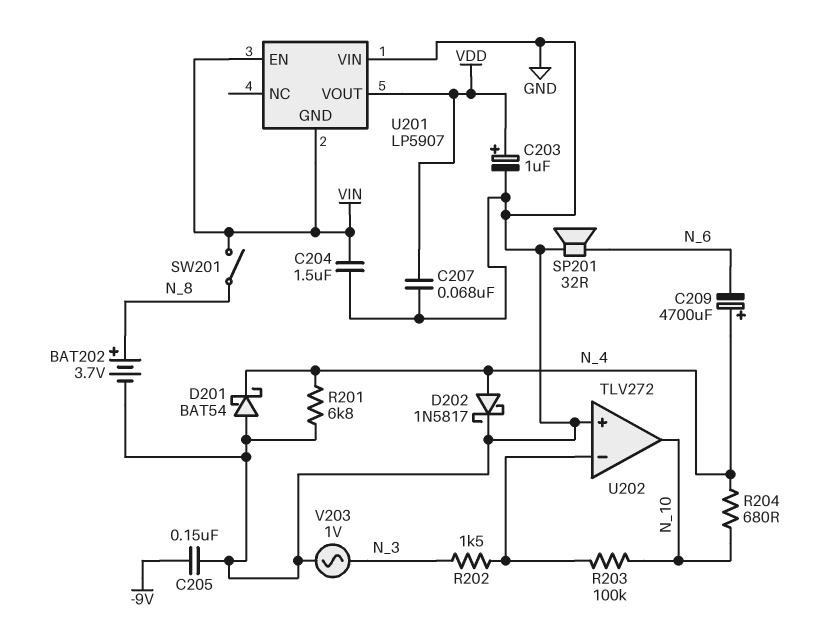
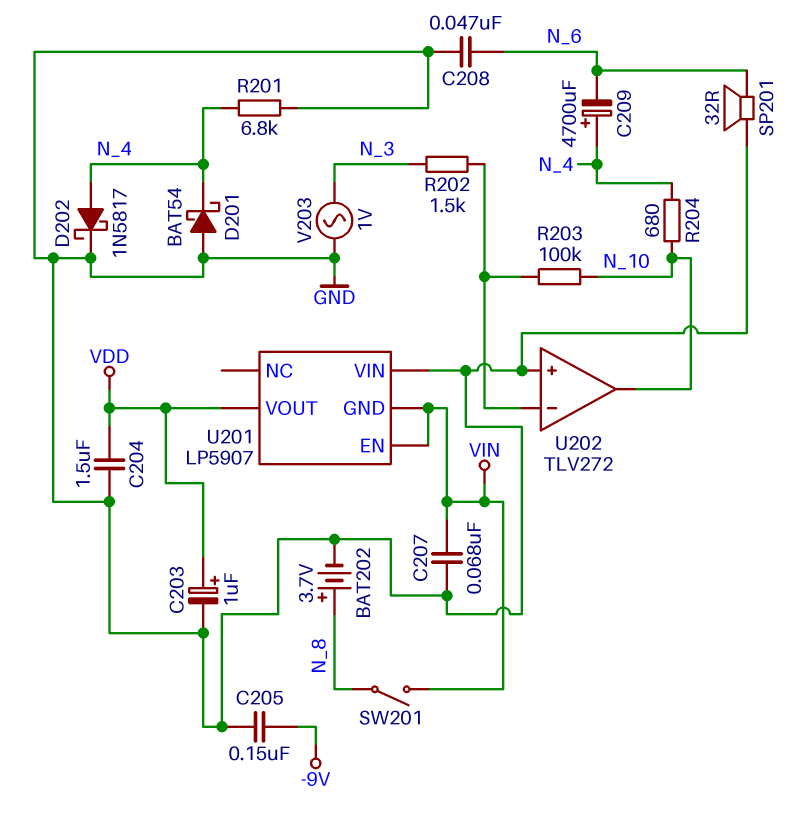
C204: 1.5uF (GND, VIN) -> 1.5uF (GND, VDD)
C207: 68nF (GND, VDD) -> 68nF (GND, VIN)
C208: none -> 47nF (GND, N_6)

